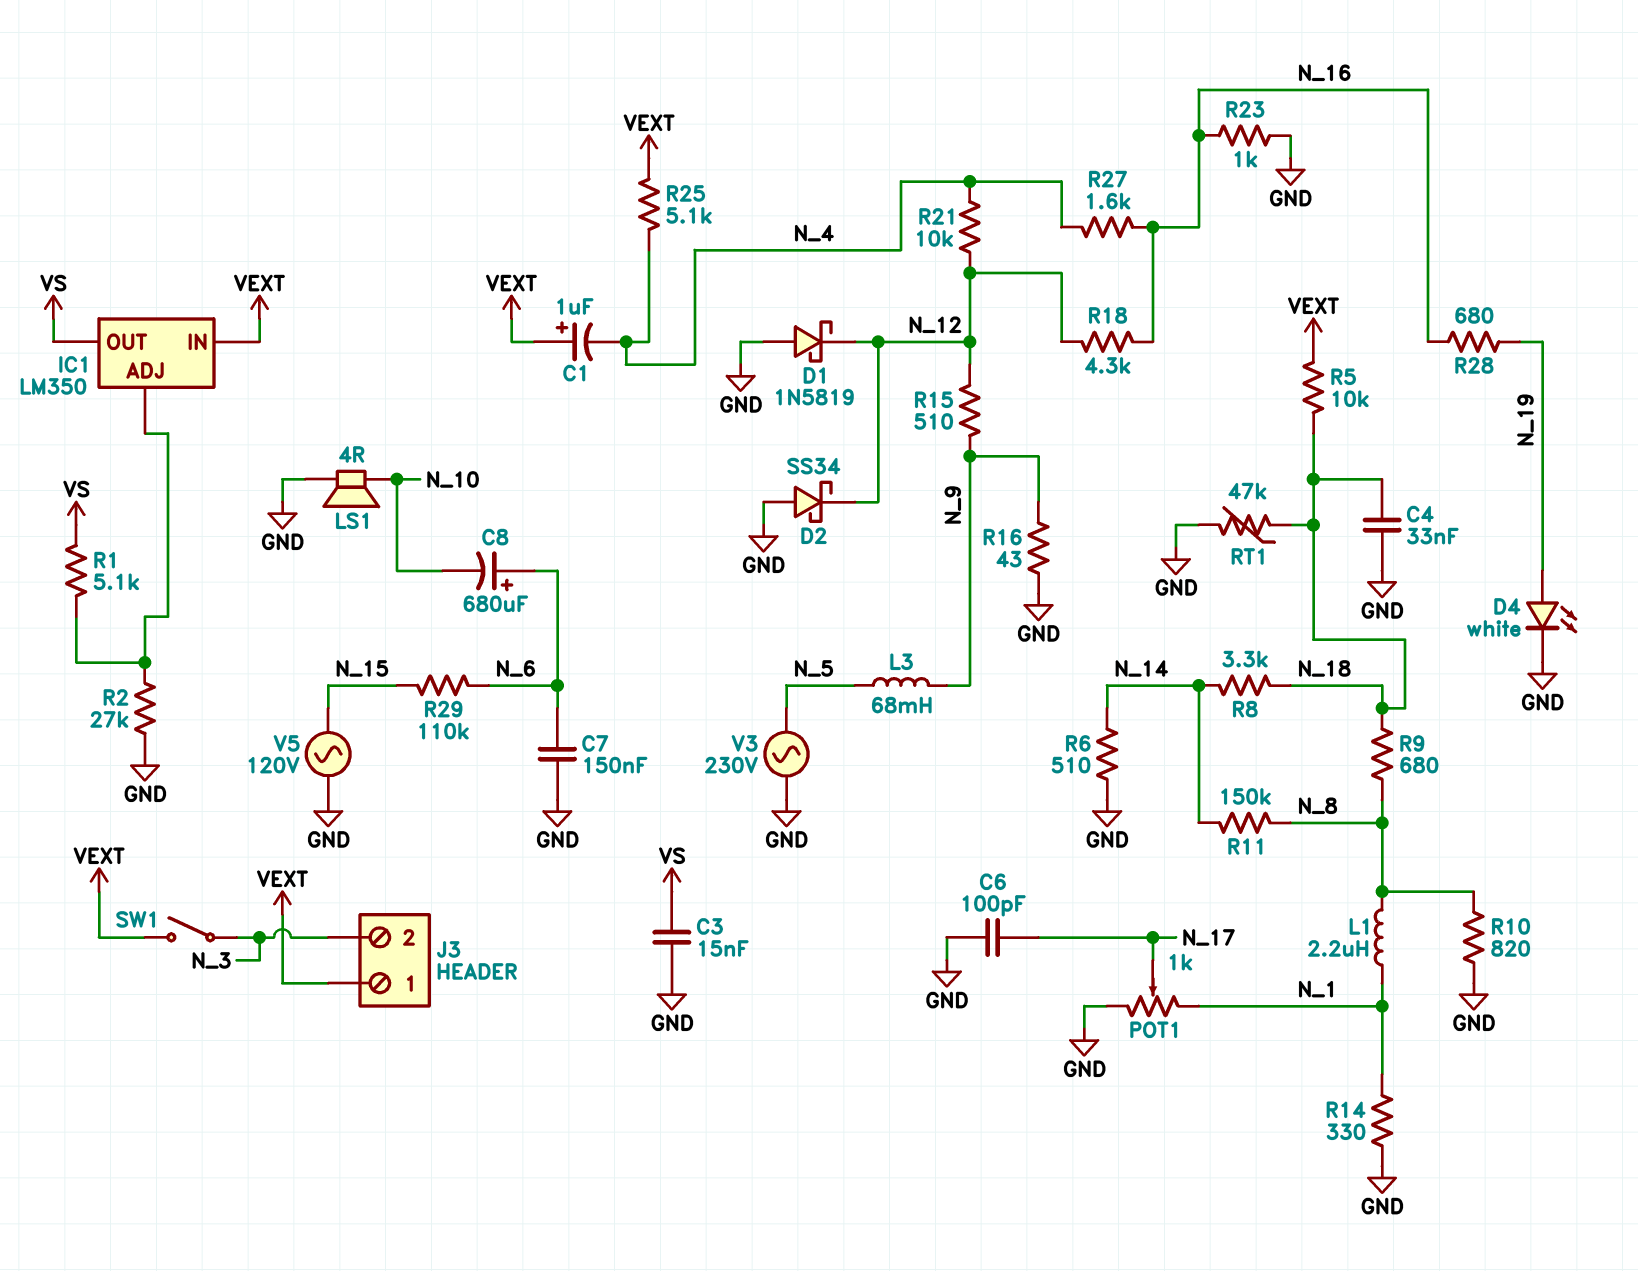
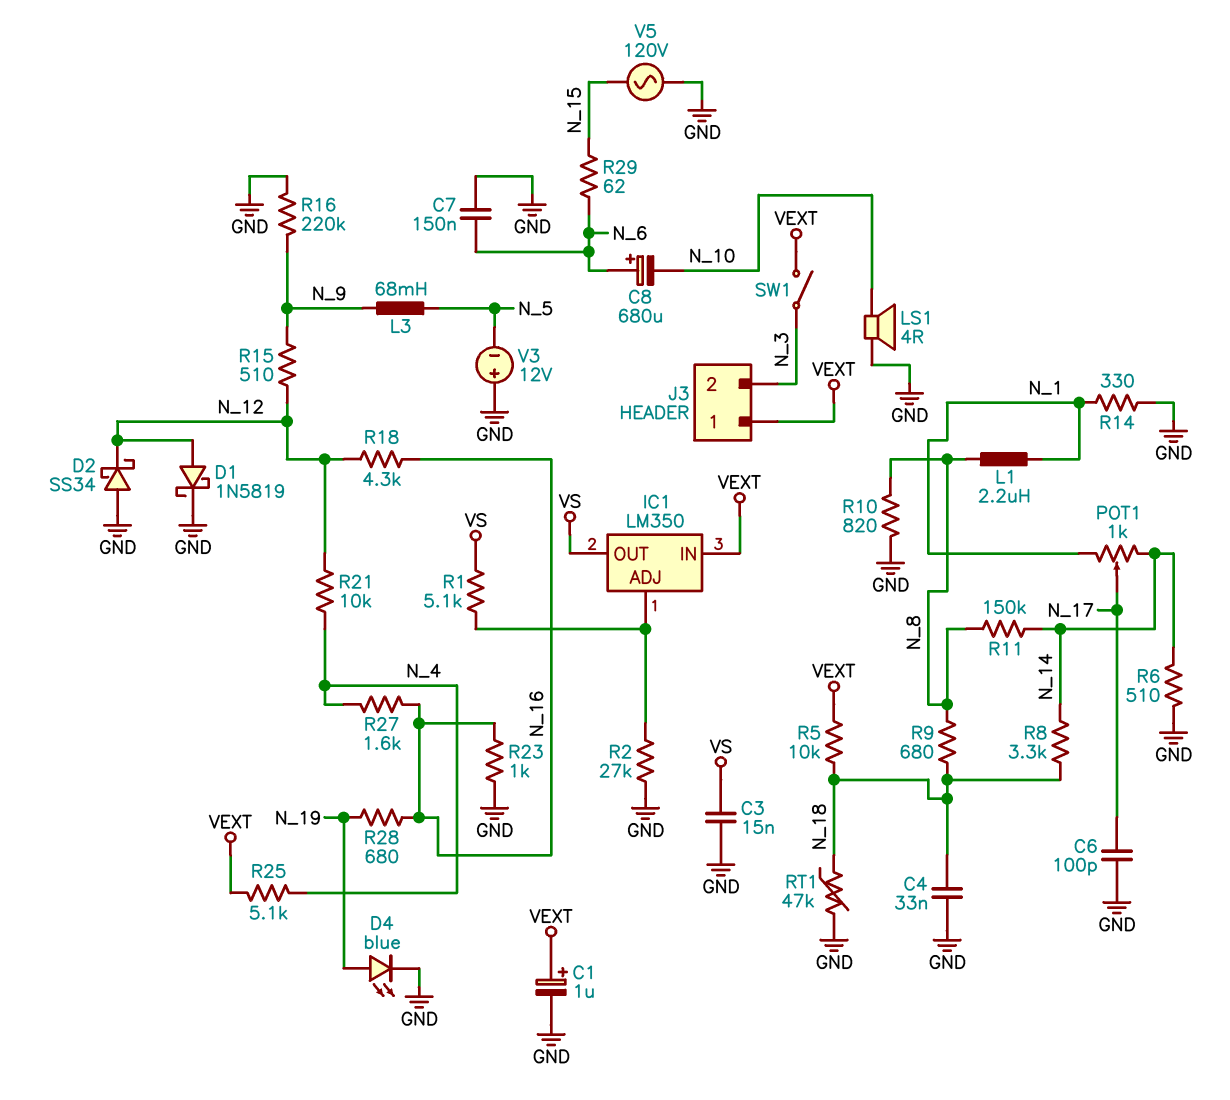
C1: 1uF (plus VEXT, minus N_4) -> 1uF (plus VEXT, minus GND)
D1: schottky 1N5819 (A GND, K N_12) -> schottky 1N5819 (A N_12, K GND)
D4: LED white (A N_19, K GND) -> LED blue (A N_19, K GND)
POT1: 1k (GND, N_1, wiper N_17) -> 1k (N_1, N_14, wiper N_17)
R16: 43 (GND, N_9) -> 220k (GND, N_9)
R29: 110k (N_6, N_15) -> 62 (N_6, N_15)
V3: AC 230V (GND, N_5) -> 12V (plus GND, minus N_5)

